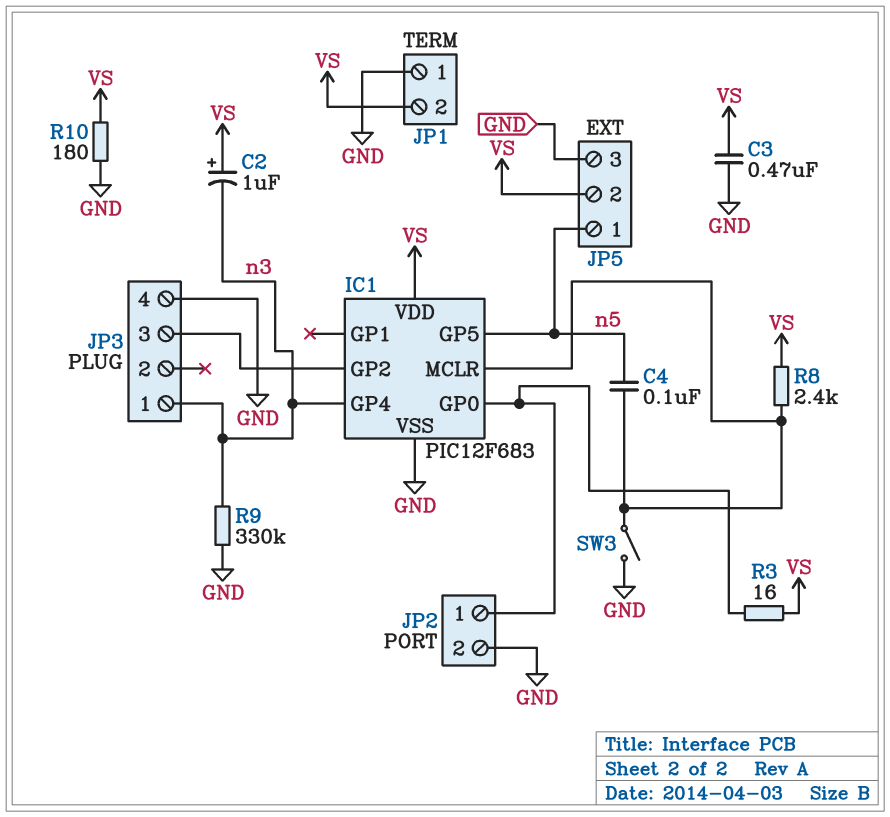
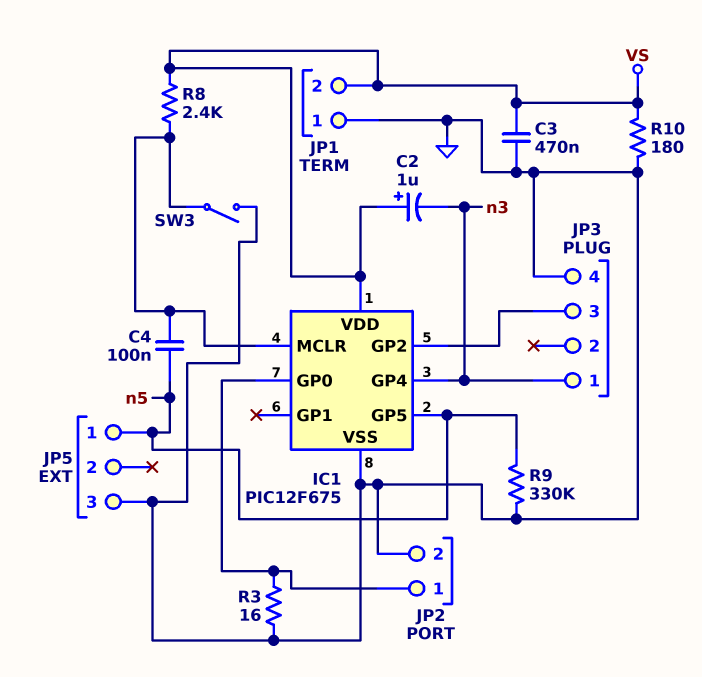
IC1: PIC12F683 -> PIC12F675
JP5 pin 2: VS -> none
R3: 16 (IC1/GP0, VS) -> 16 (GND, IC1/GP0)
R9: 330k (GND, n3) -> 330k (GND, n5)

